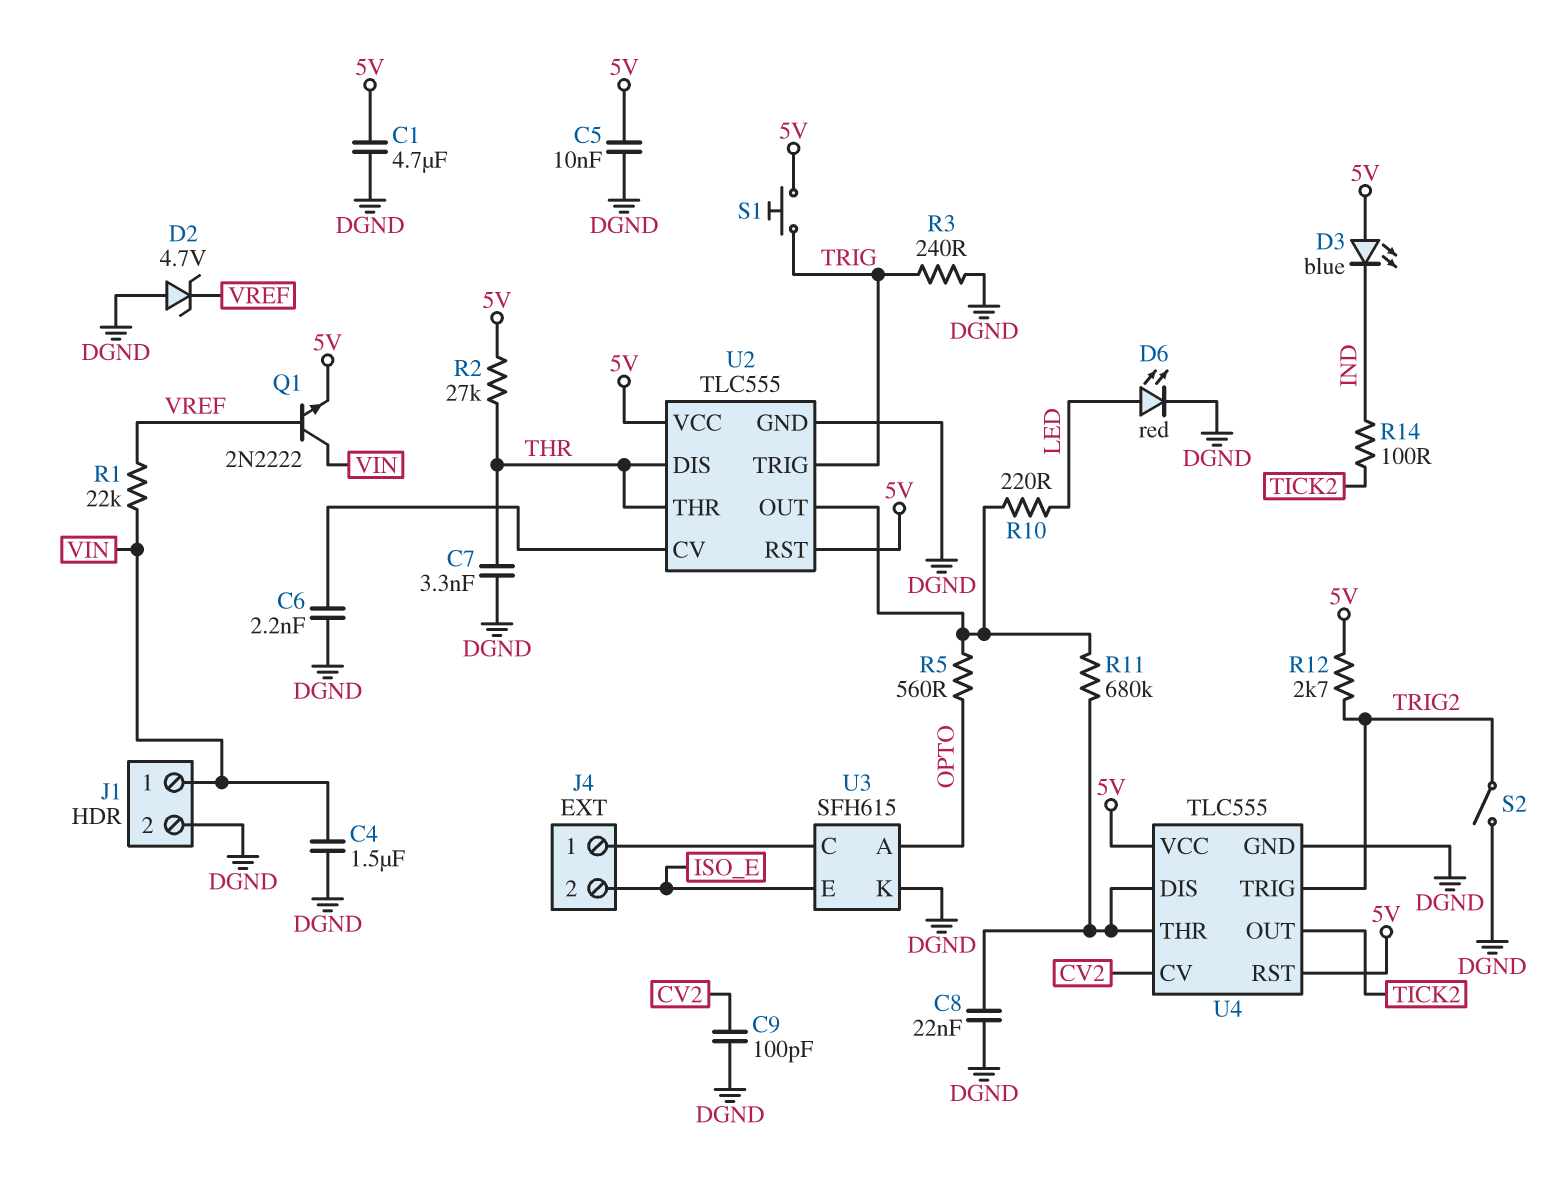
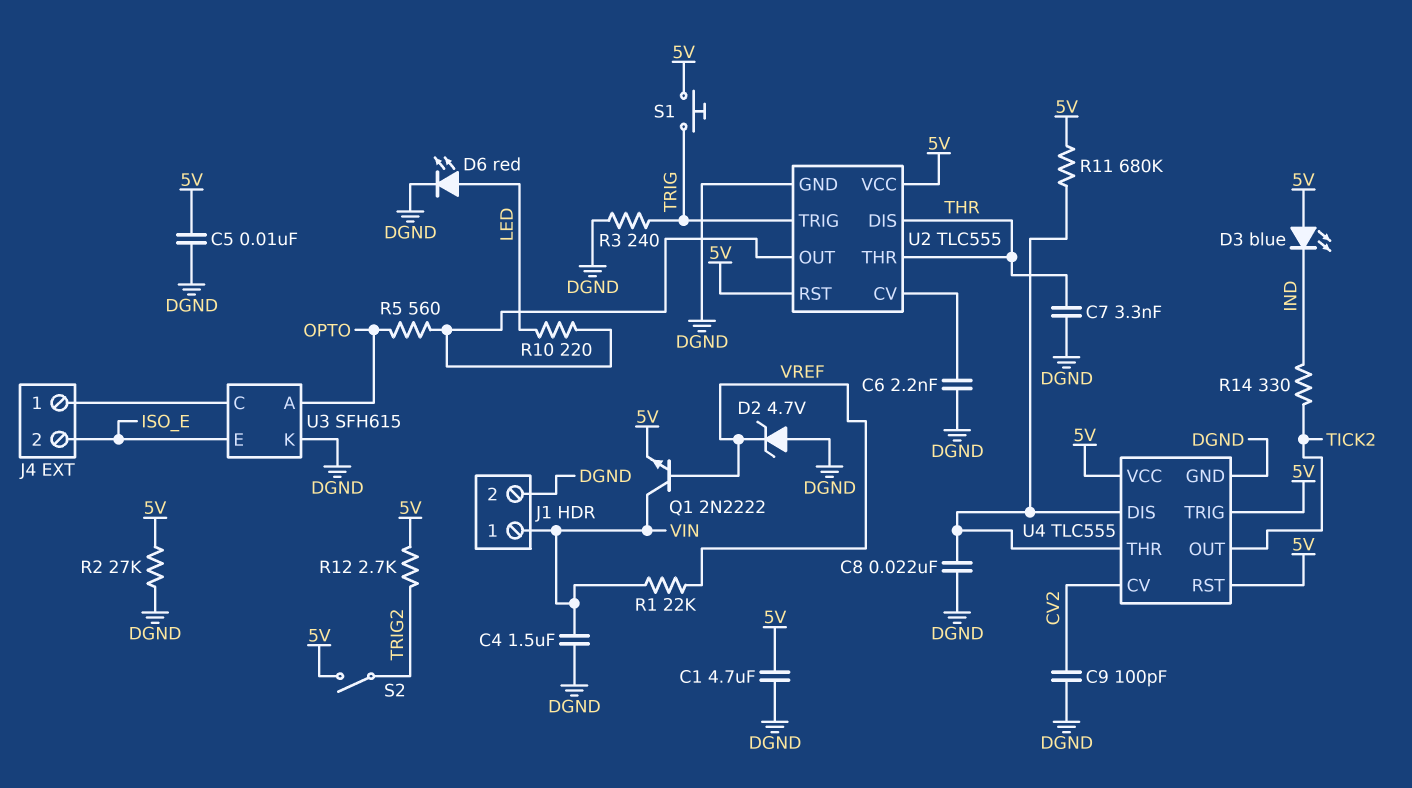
R2: 27k (5V, THR) -> 27k (5V, DGND)
R11: 680k (U2/OUT, U4/DIS) -> 680k (5V, U4/DIS)
R14: 100 (IND, TICK2) -> 330 (IND, TICK2)
S2: switch (DGND, TRIG2) -> switch (5V, TRIG2)
U4 pin TRIG: TRIG2 -> 5V

